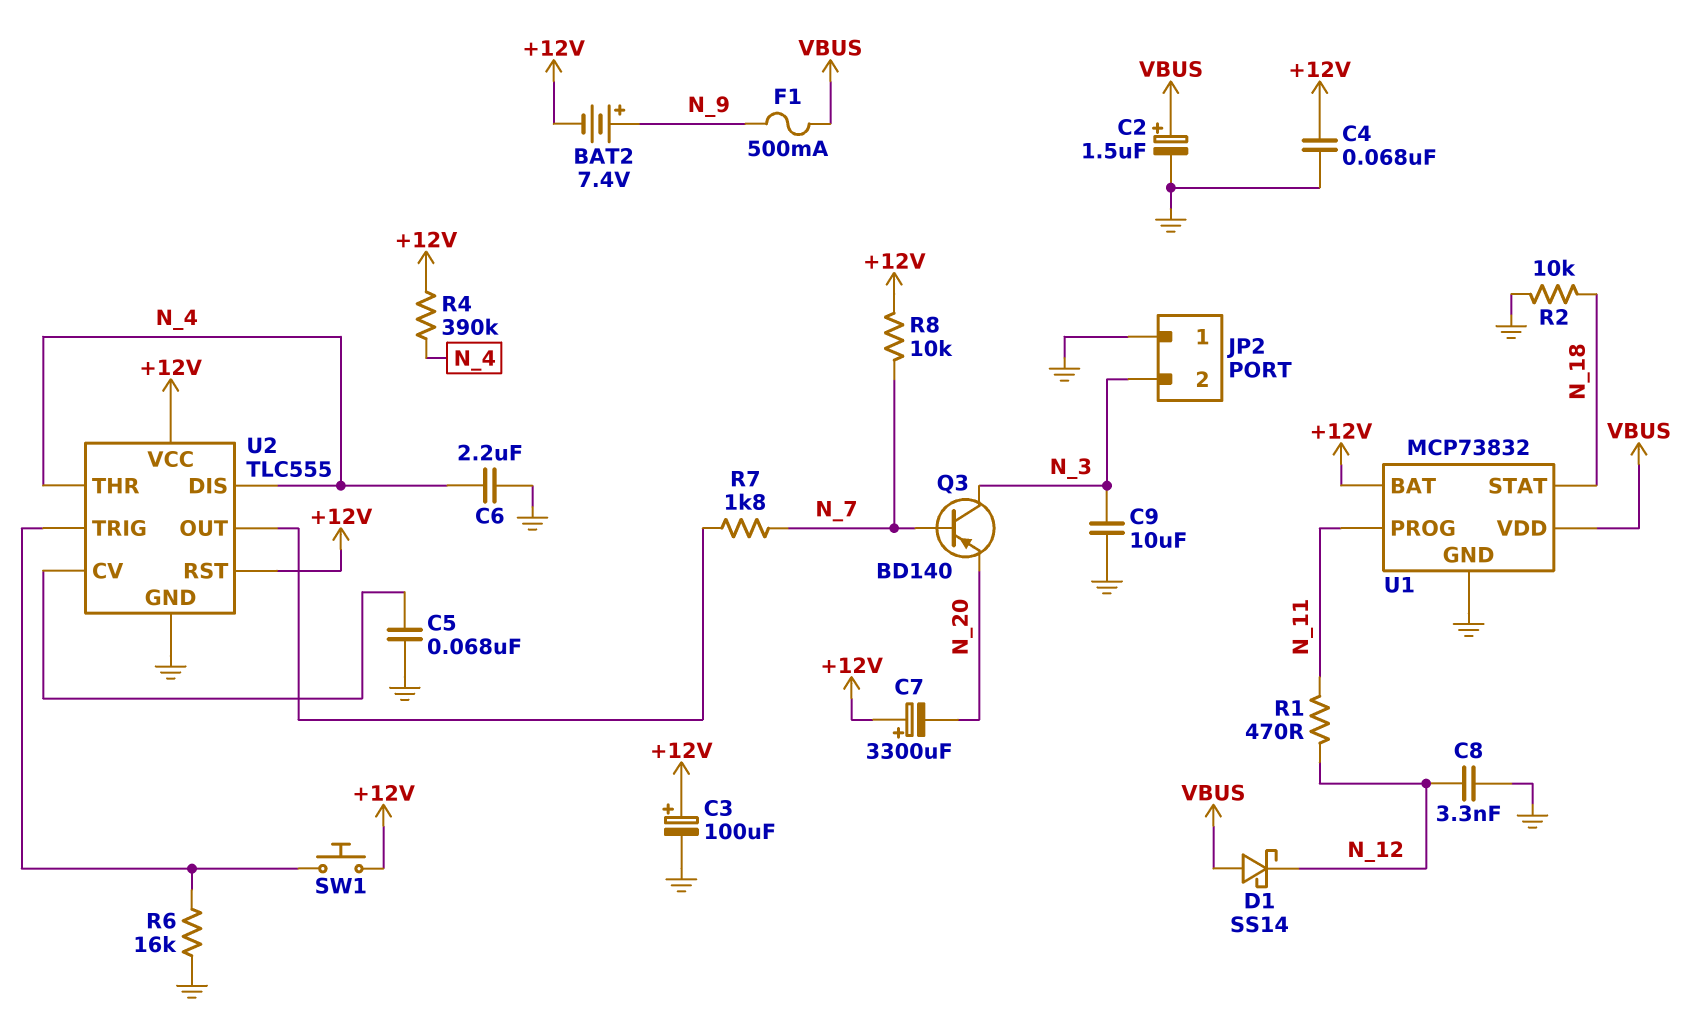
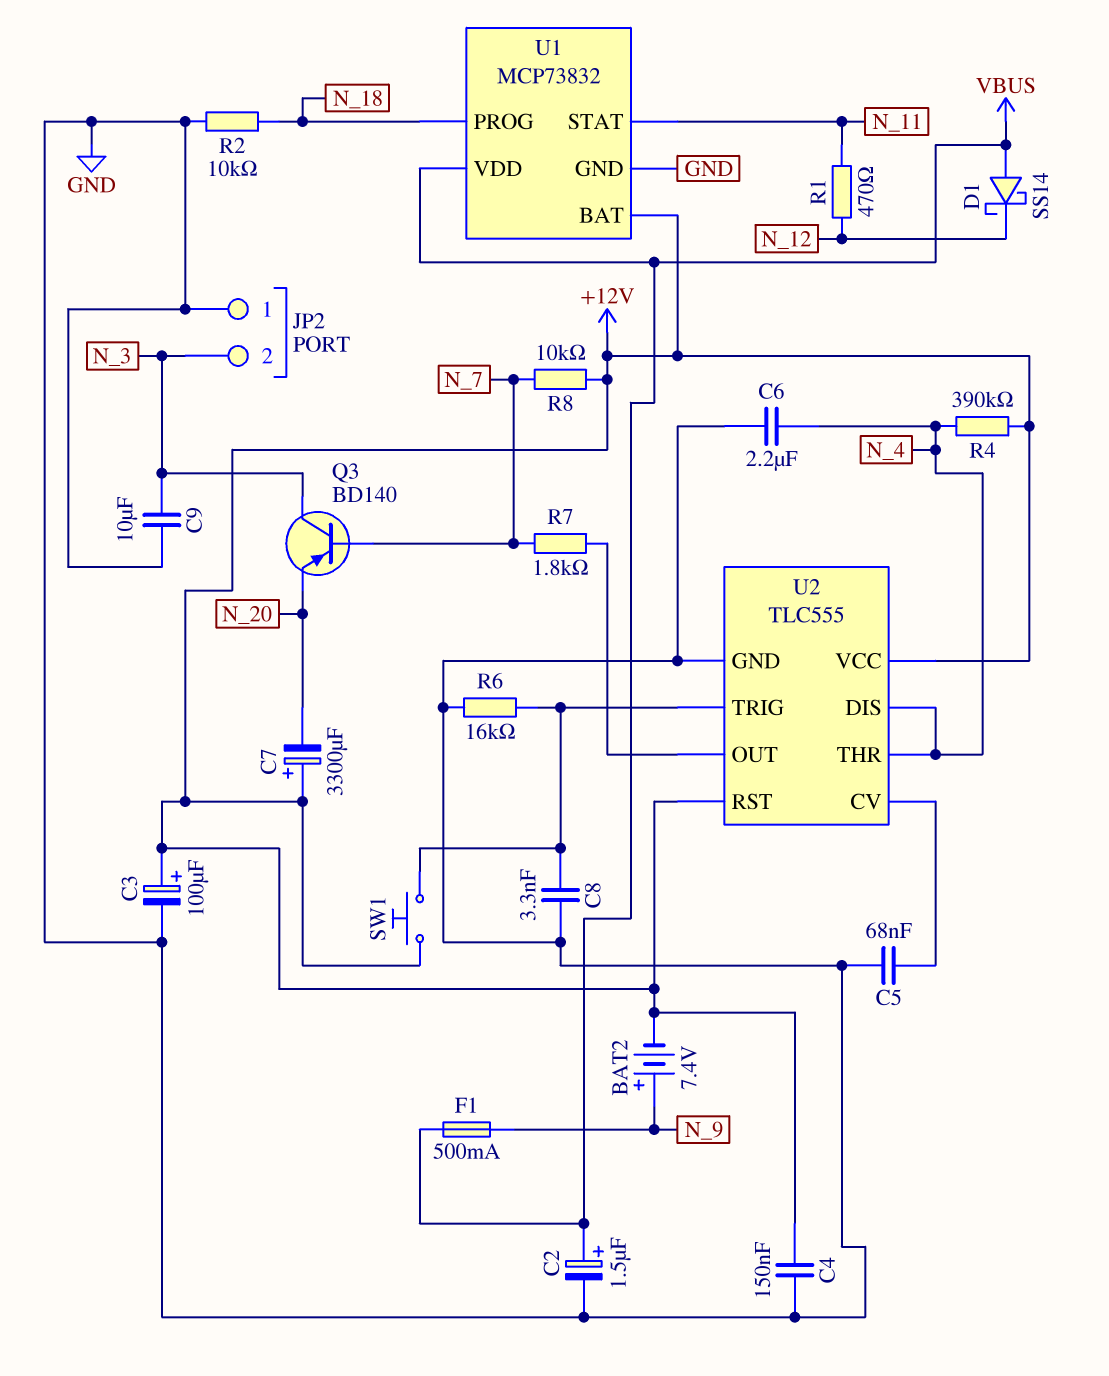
C4: 68nF (+12V, GND) -> 150nF (+12V, GND)
C8: 3.3nF (GND, N_12) -> 3.3nF (GND, U2/TRIG)
U1 pin PROG: N_11 -> N_18
U1 pin STAT: N_18 -> N_11

